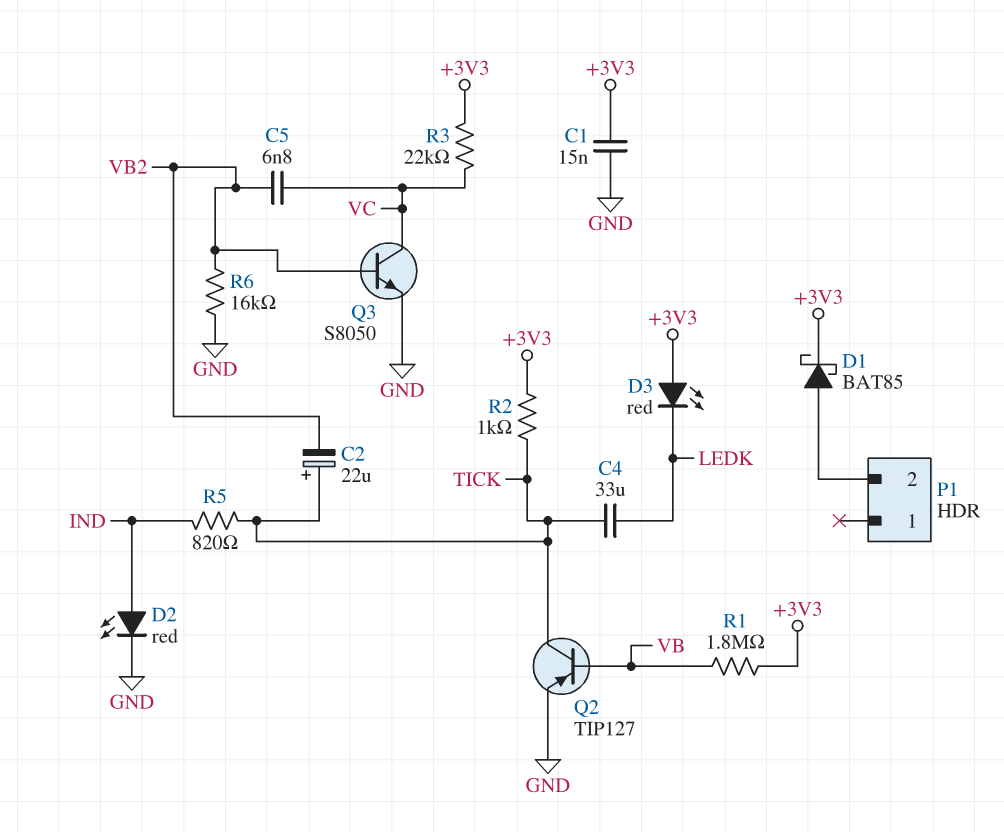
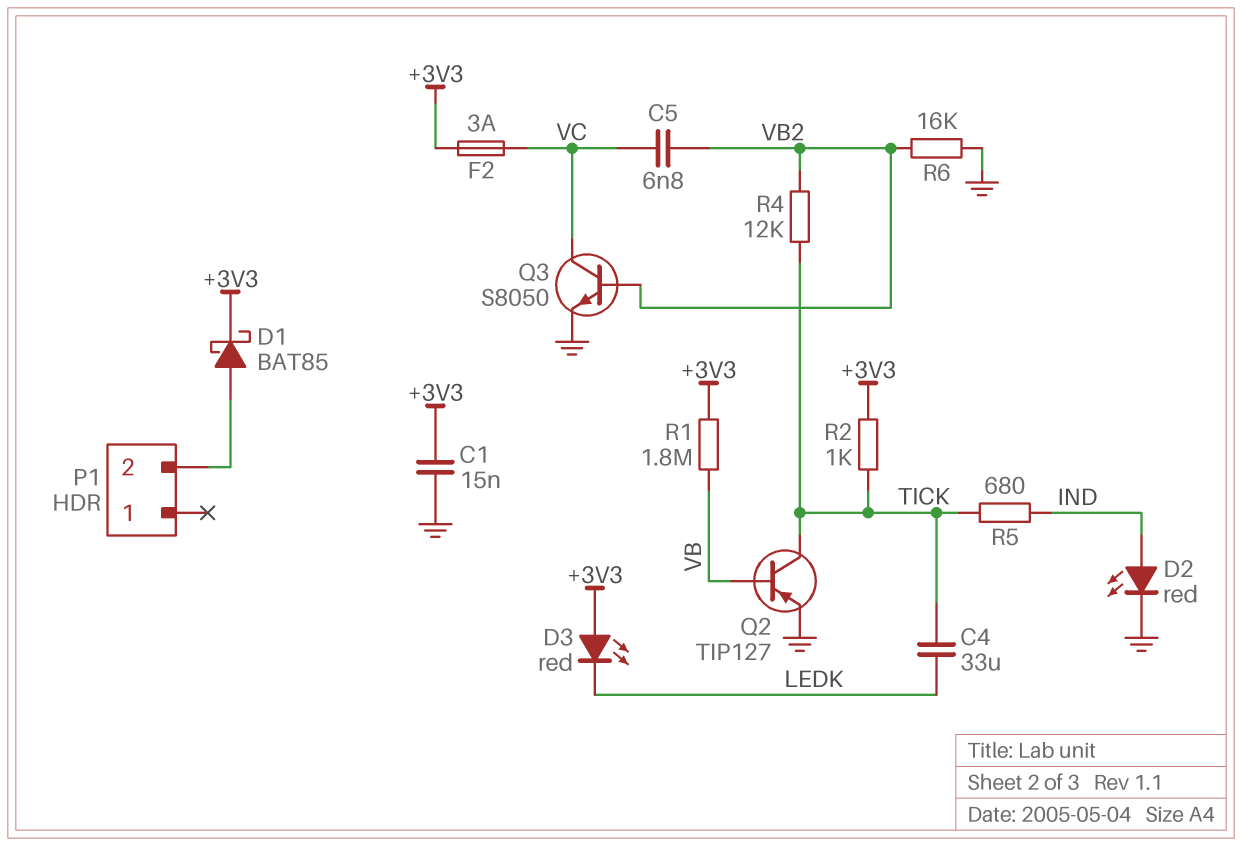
C2: 22uF (plus TICK, minus VB2) -> none
F2: none -> 3A (+3V3, VC)
R3: 22k (+3V3, VC) -> none
R4: none -> 12k (TICK, VB2)
R5: 820 (IND, TICK) -> 680 (IND, TICK)

